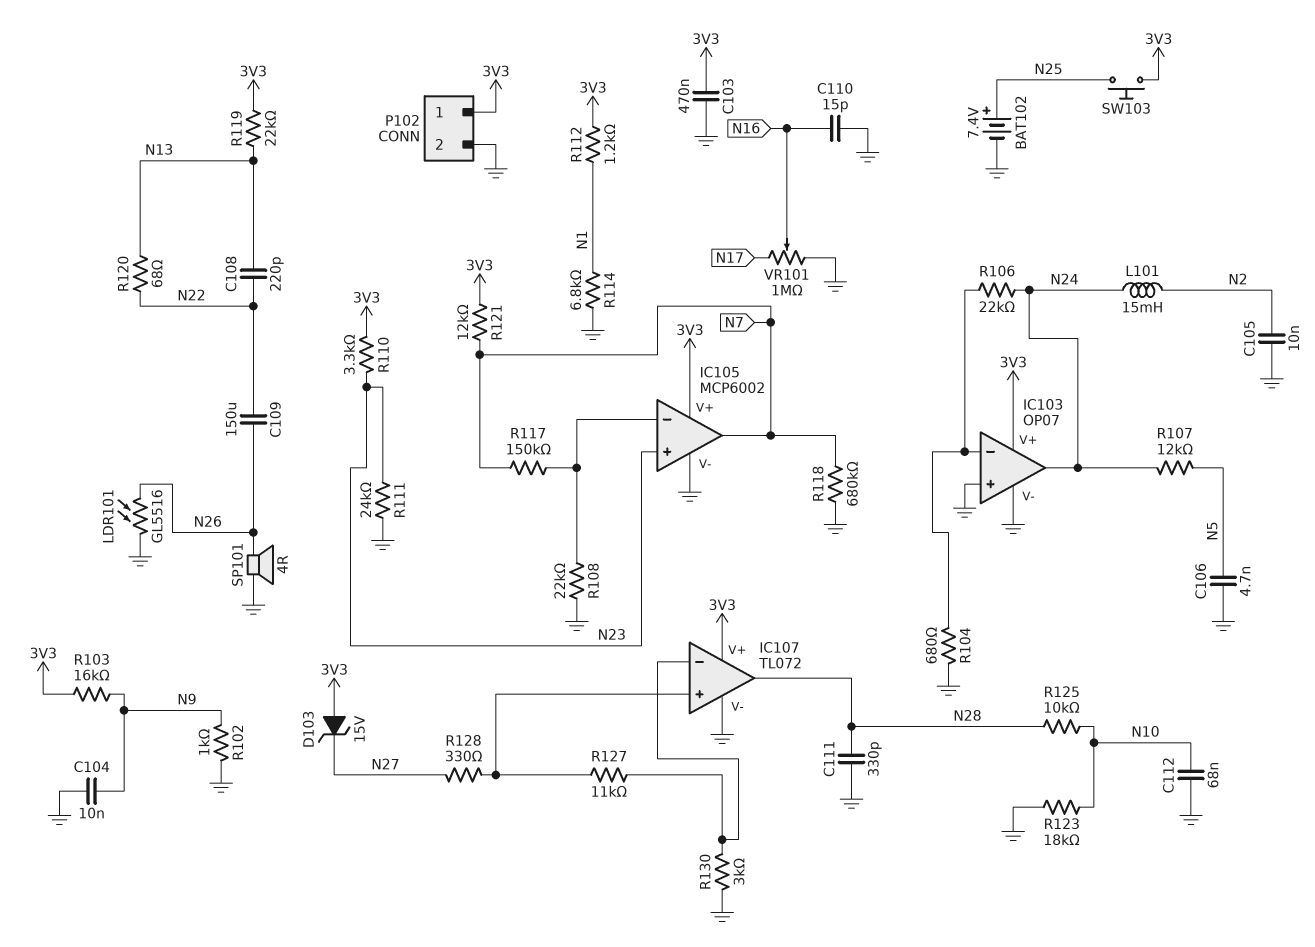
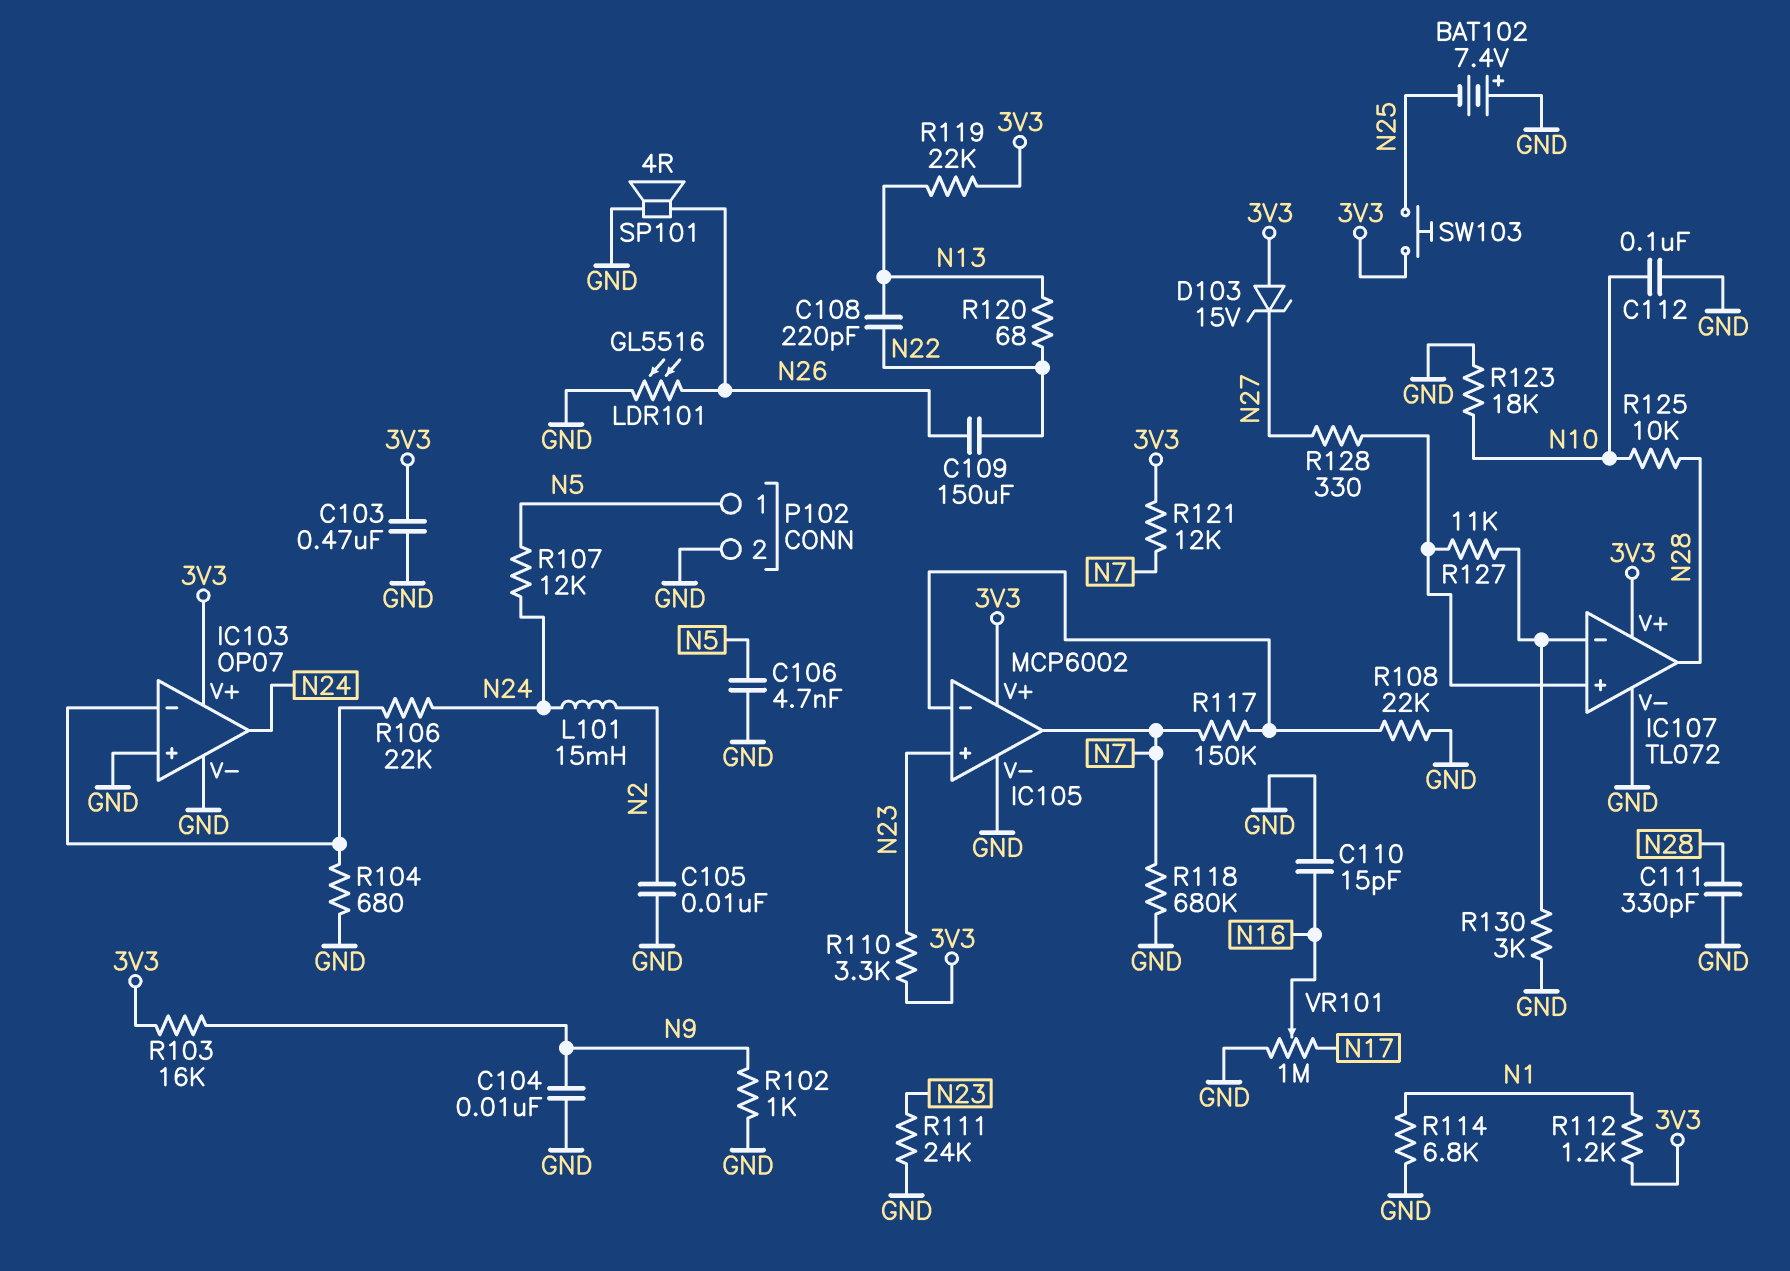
BAT102: 7.4V (plus N25, minus GND) -> 7.4V (plus GND, minus N25)
C112: 68nF (GND, N10) -> 100nF (GND, N10)
P102 pin 1: 3V3 -> N5

